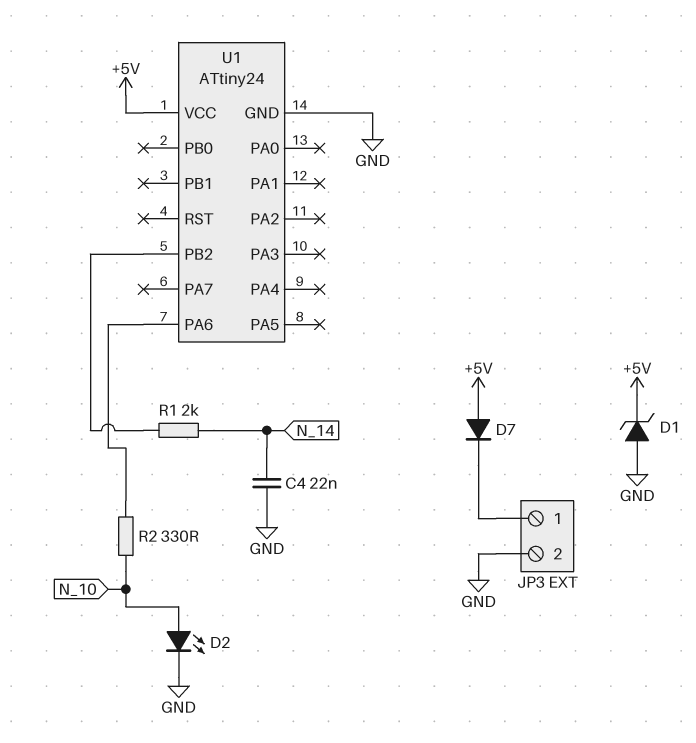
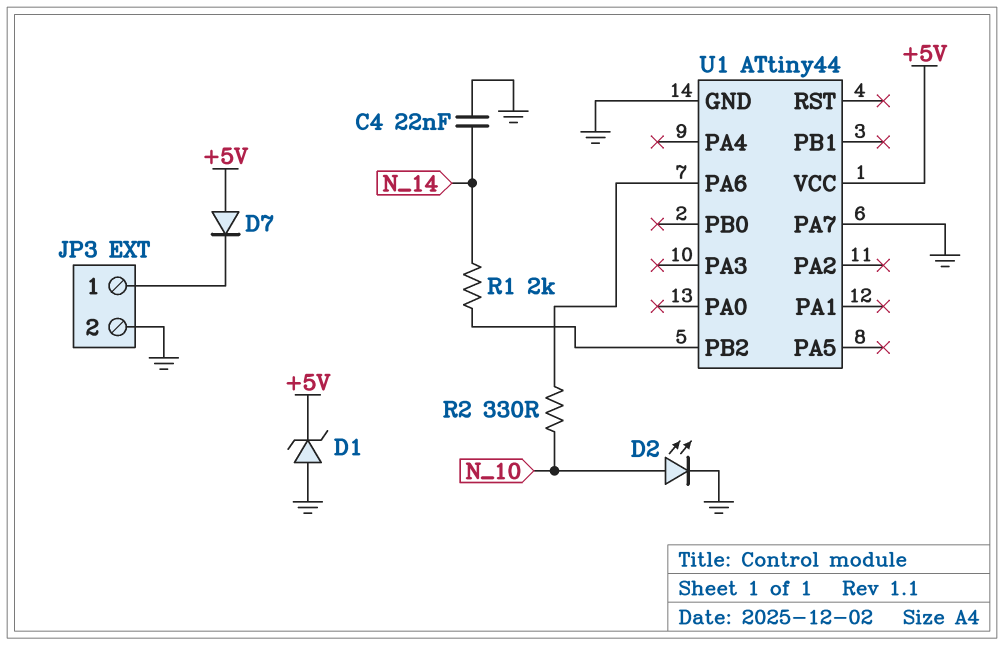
U1: ATtiny24 -> ATtiny44
U1 pin PA7: none -> GND

